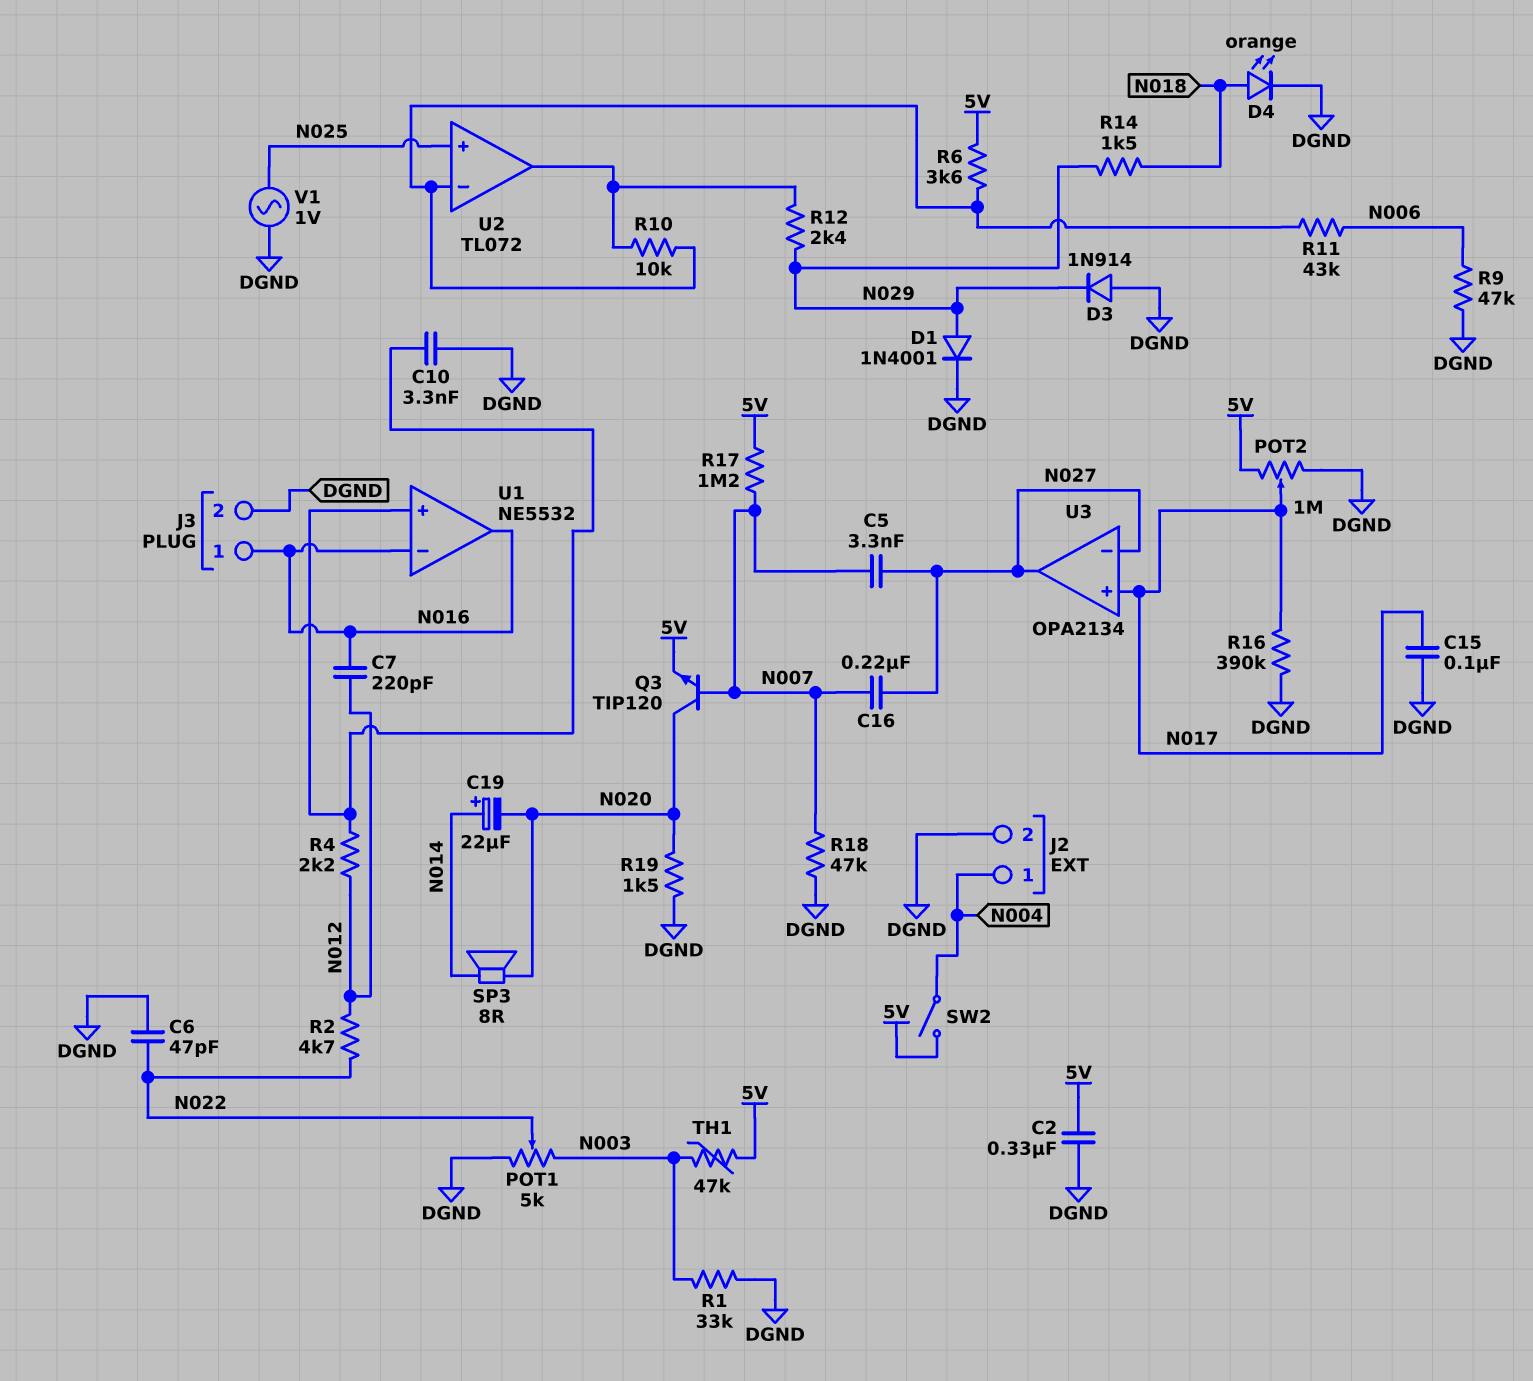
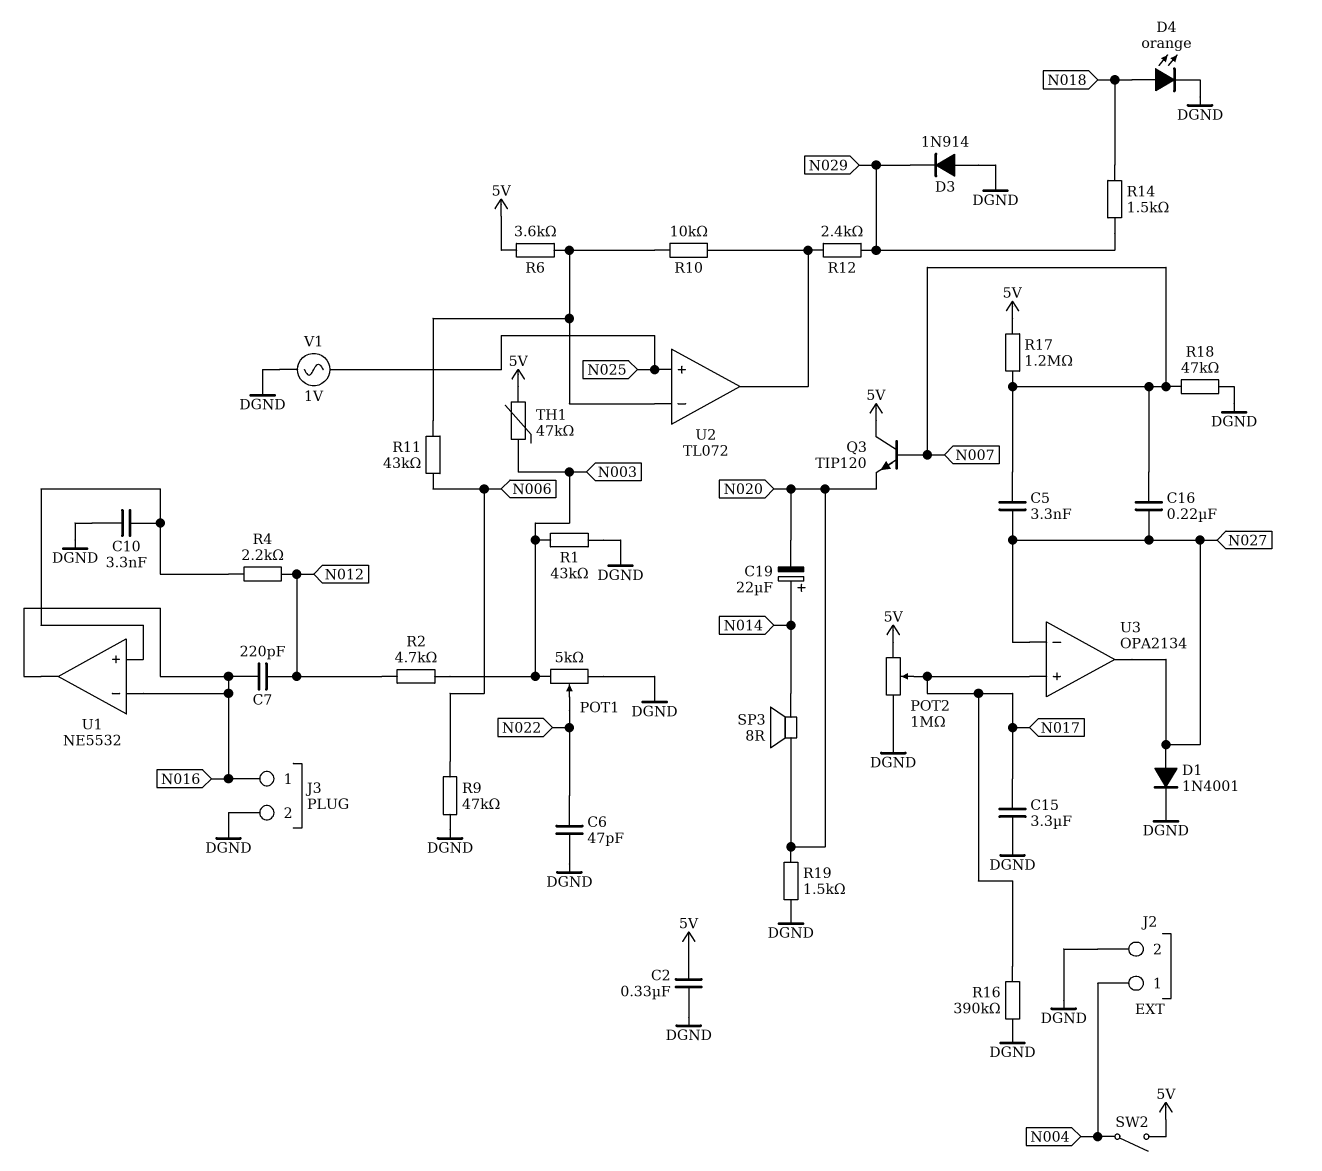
C15: 100nF (DGND, N017) -> 3.3uF (DGND, N017)
D1: diode 1N4001 (A N029, K DGND) -> diode 1N4001 (A N027, K DGND)
Q3: NPN TIP120 (B N007, C N020, E 5V) -> NPN TIP120 (B N007, C 5V, E N020)
R1: 33k (DGND, N003) -> 43k (DGND, N003)
R2: 4.7k (N012, N022) -> 4.7k (N003, N012)

